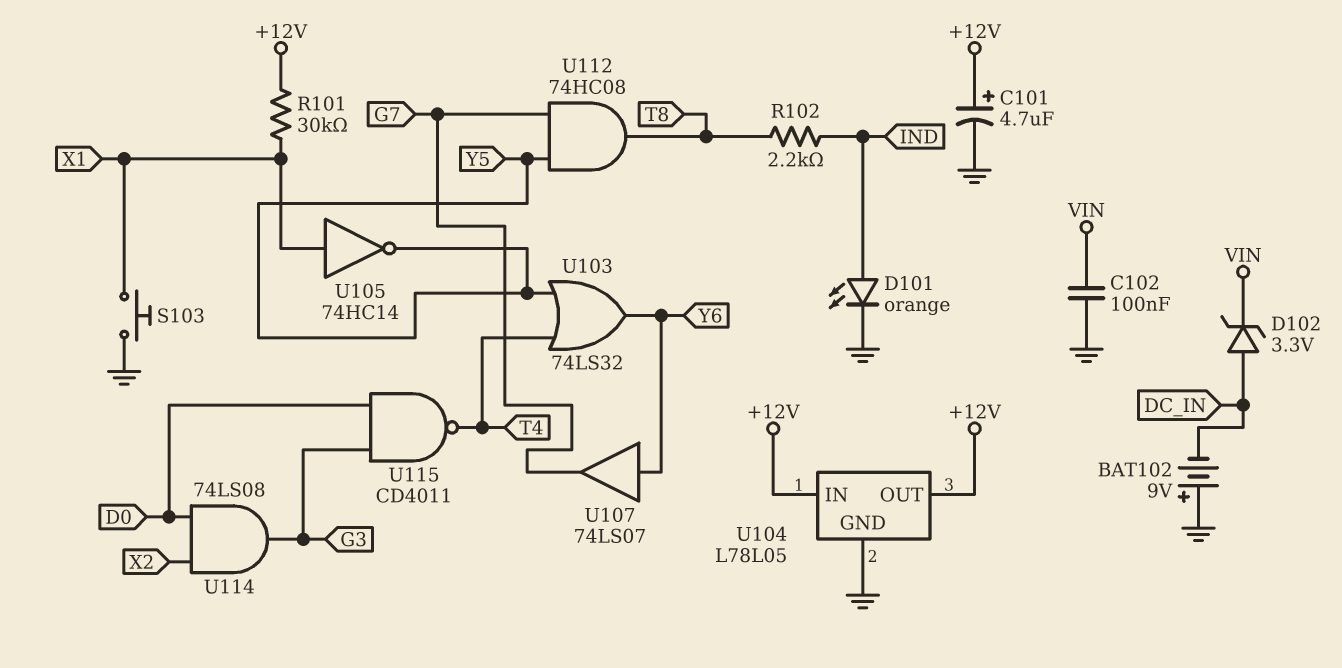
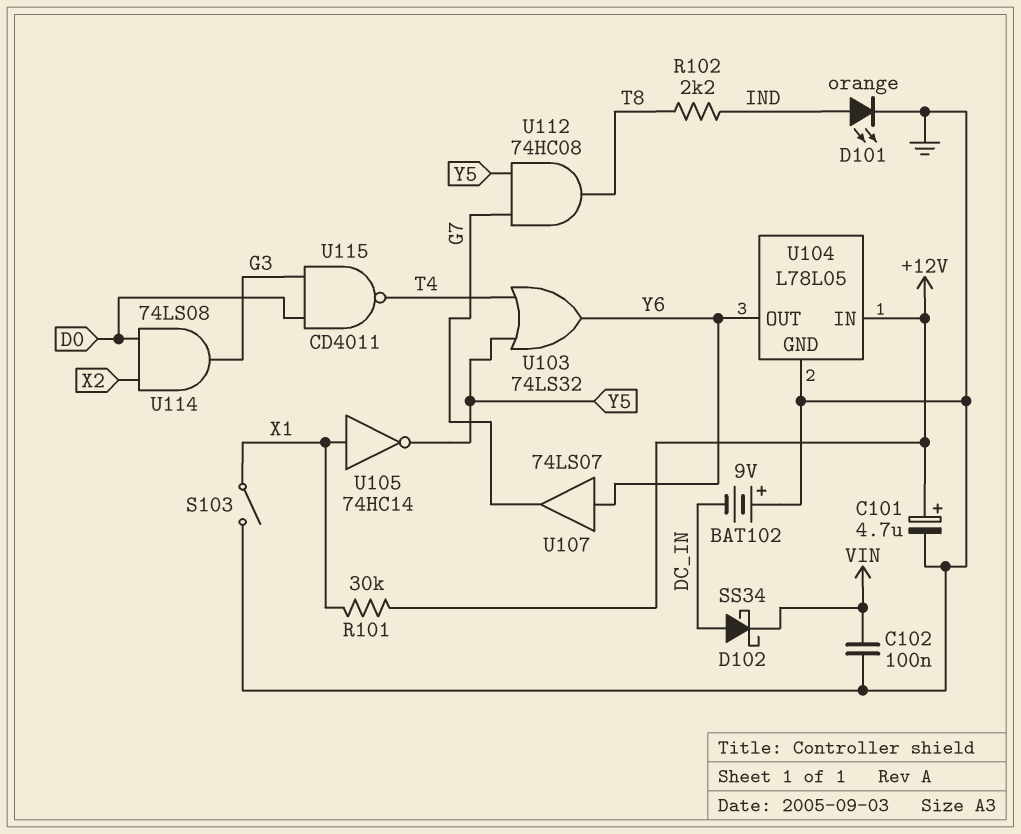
D102: zener 3.3V (A DC_IN, K VIN) -> schottky SS34 (A DC_IN, K VIN)
S103: button (GND, X1) -> switch (GND, X1)
U104 pin OUT: +12V -> Y6

